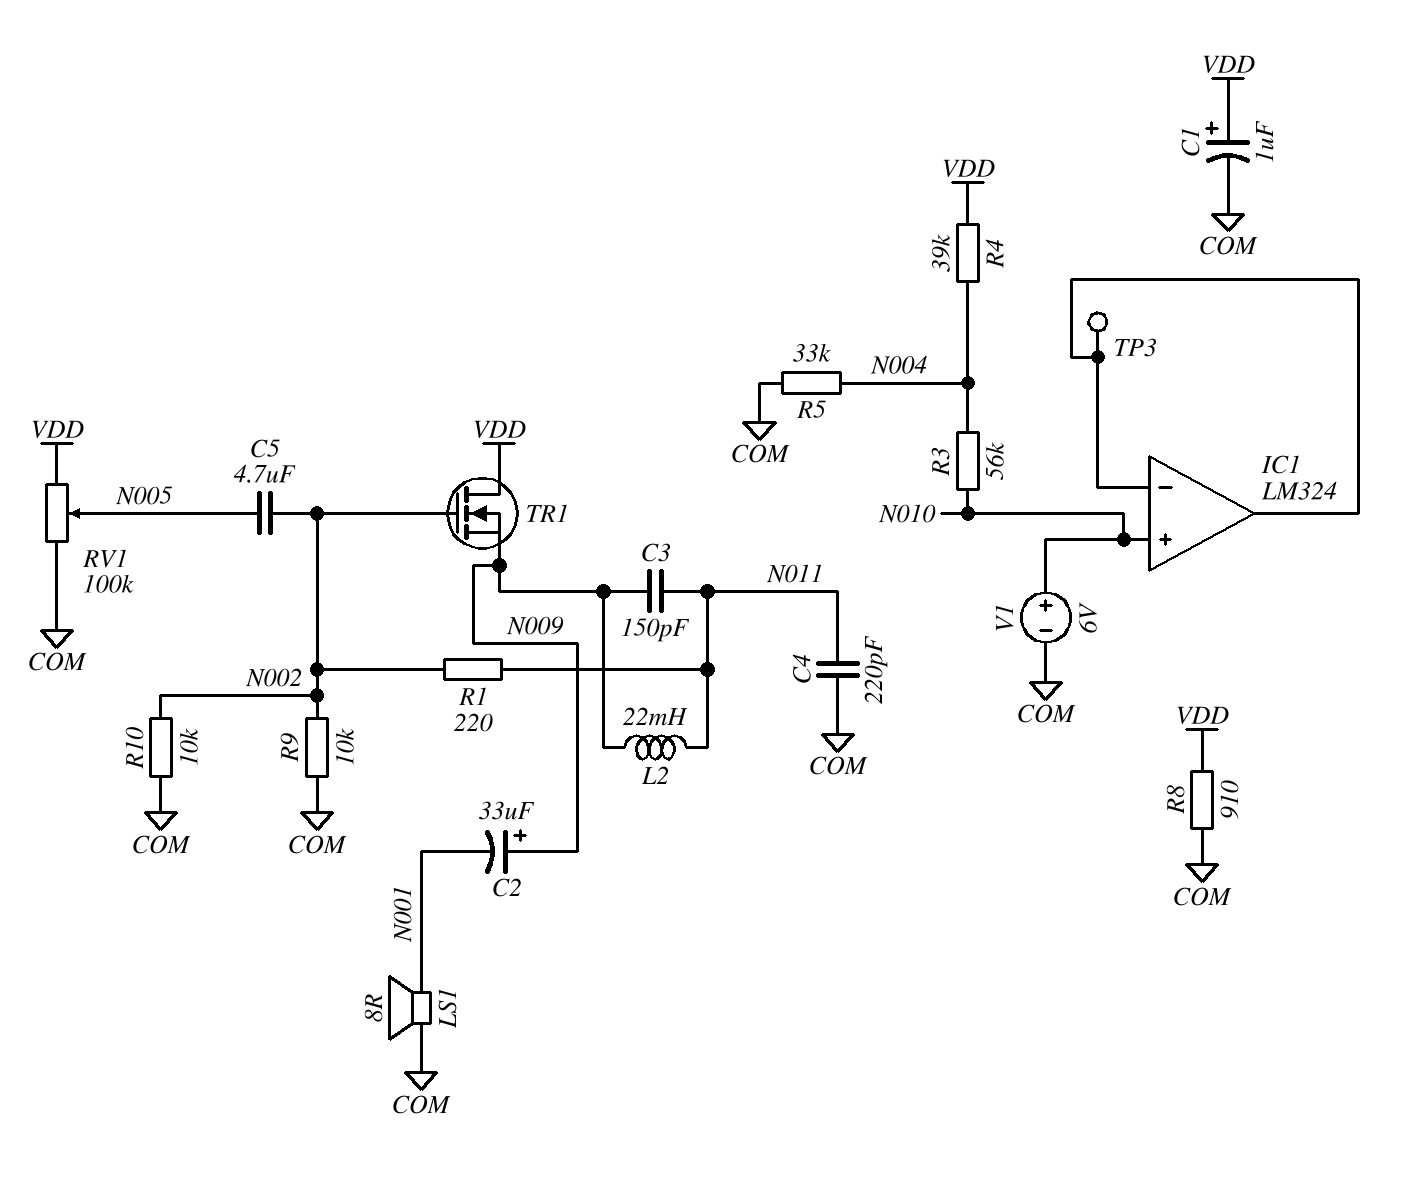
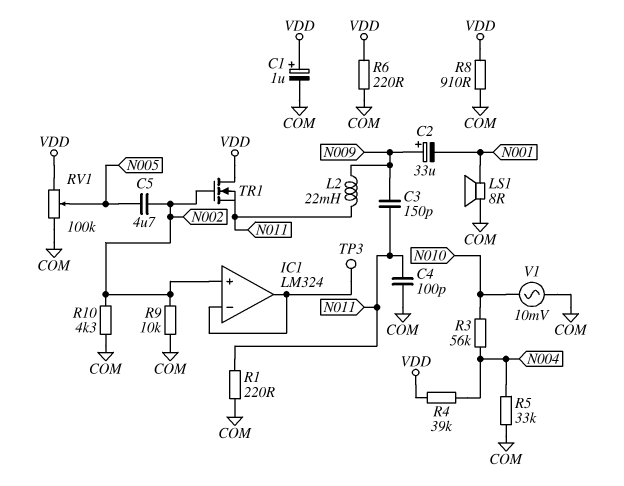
C4: 220pF (COM, N011) -> 100pF (COM, N011)
IC1 pin in+: N010 -> N002
R1: 220 (N002, N011) -> 220 (COM, N011)
R6: none -> 220 (COM, VDD)
R10: 10k (COM, N002) -> 4.3k (COM, N002)
TR1: NMOS (G N002, D VDD, S N009) -> NMOS (G N002, D VDD, S N011)
V1: 6V (plus N010, minus COM) -> AC 10mV (COM, N010)

